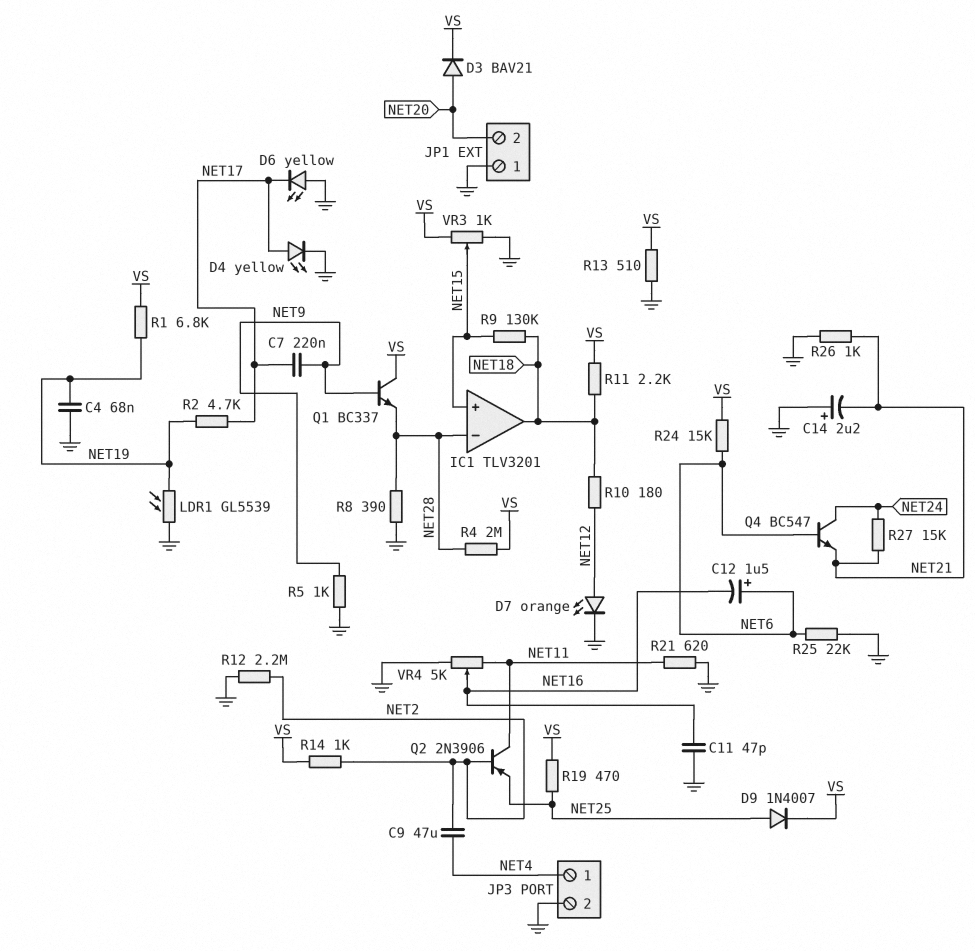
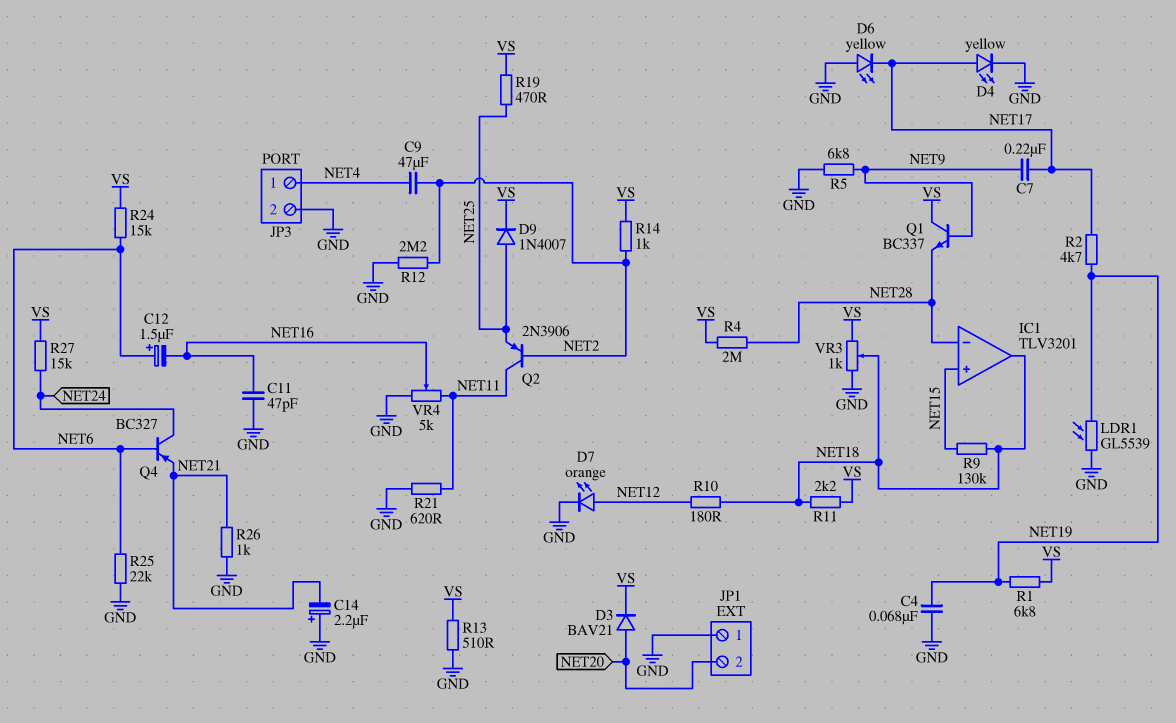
Q4: NPN BC547 (B NET6, C NET24, E NET21) -> PNP BC327 (B NET6, C NET24, E NET21)
R5: 1k (GND, NET9) -> 6.8k (GND, NET9)
R8: 390 (GND, NET28) -> none
R27: 15k (NET21, NET24) -> 15k (NET24, VS)
VR3: 1k (GND, VS, wiper NET15) -> 1k (GND, VS, wiper NET18)

